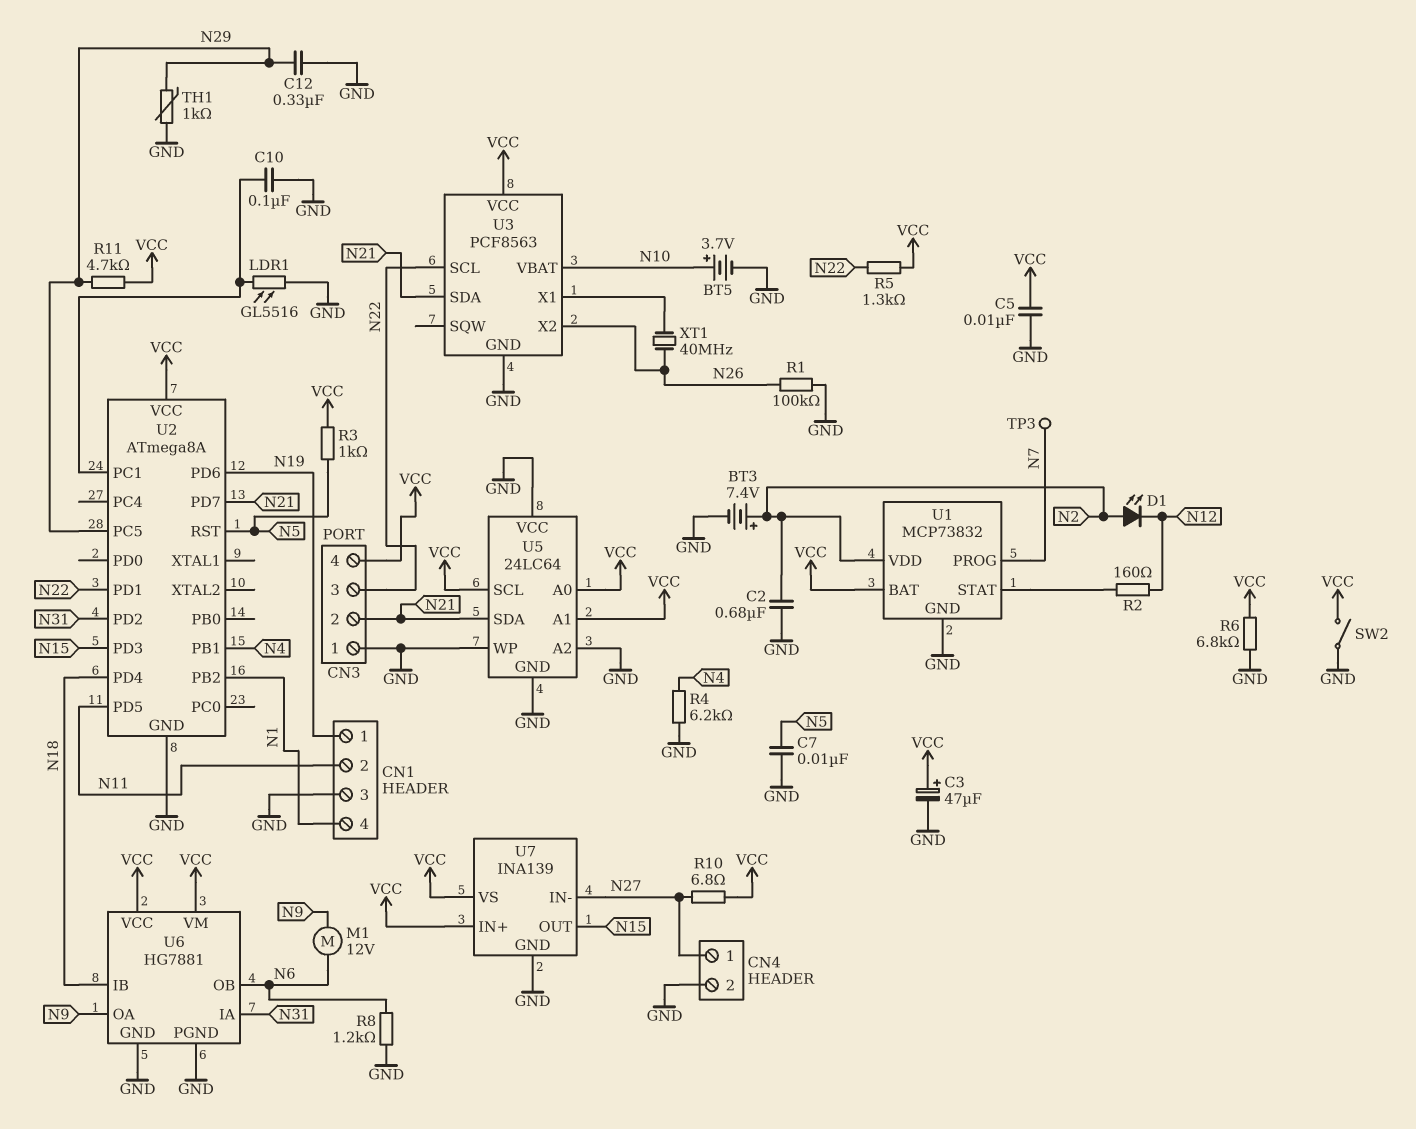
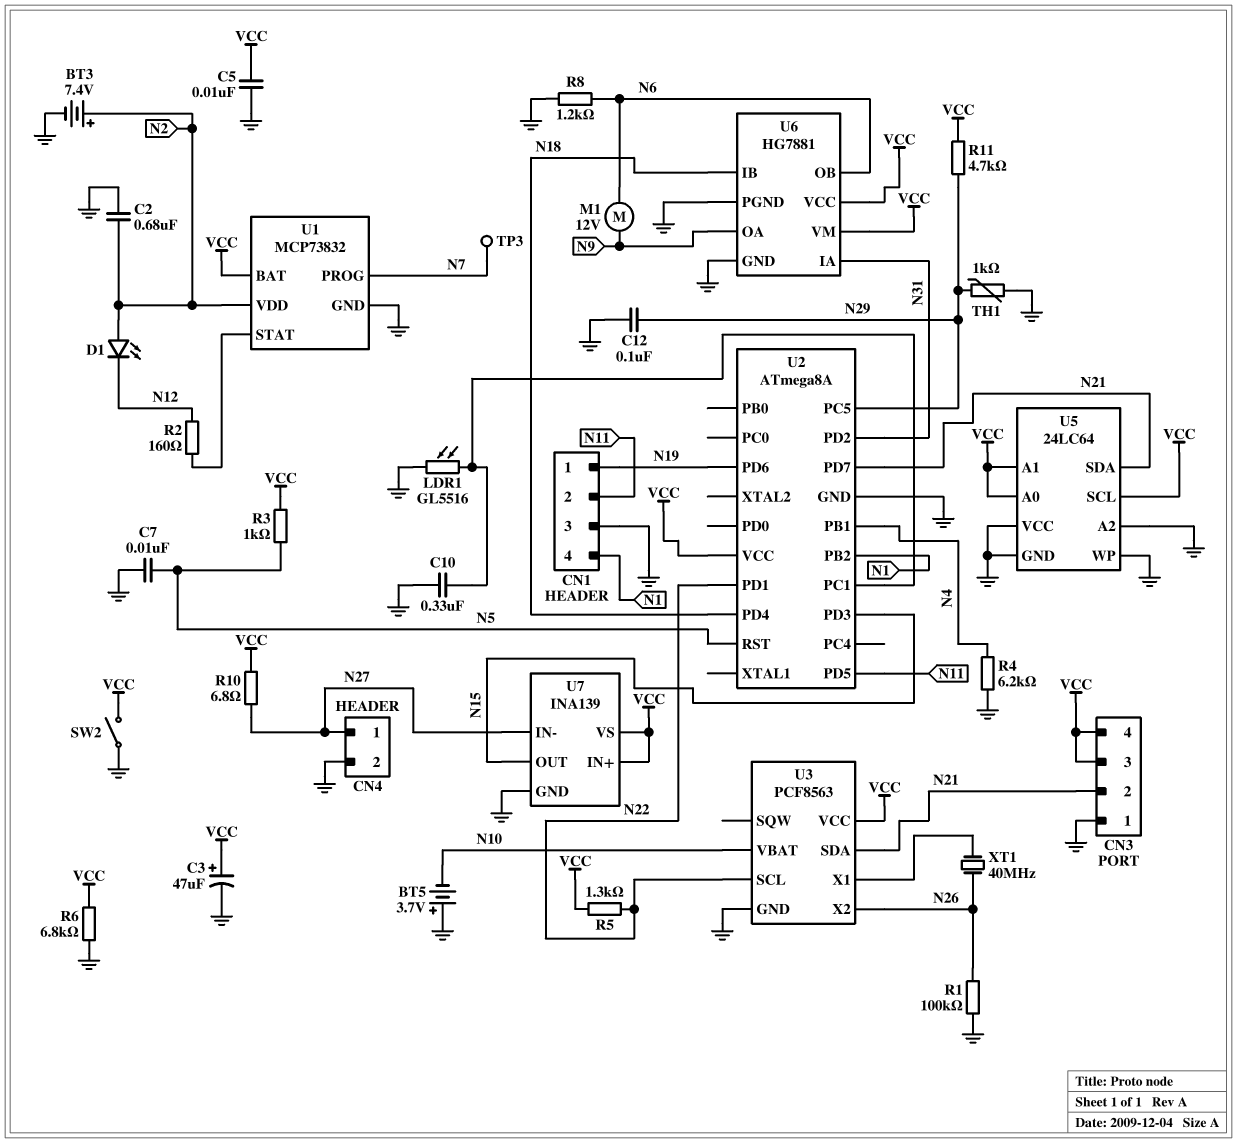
BT5: 3.7V (plus N10, minus GND) -> 3.7V (plus GND, minus N10)
C10: 100nF (GND, U2/PC1) -> 330nF (GND, U2/PC1)
C12: 330nF (GND, N29) -> 100nF (GND, N29)
CN3 pin 3: N22 -> VCC

